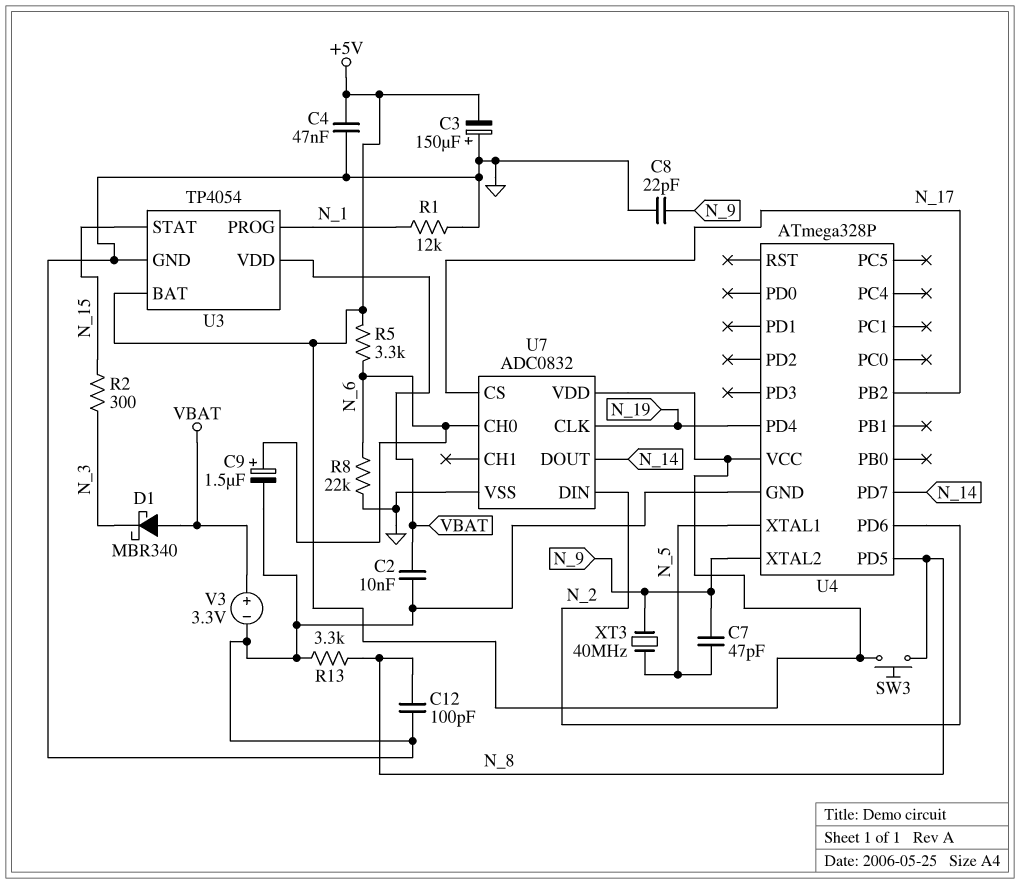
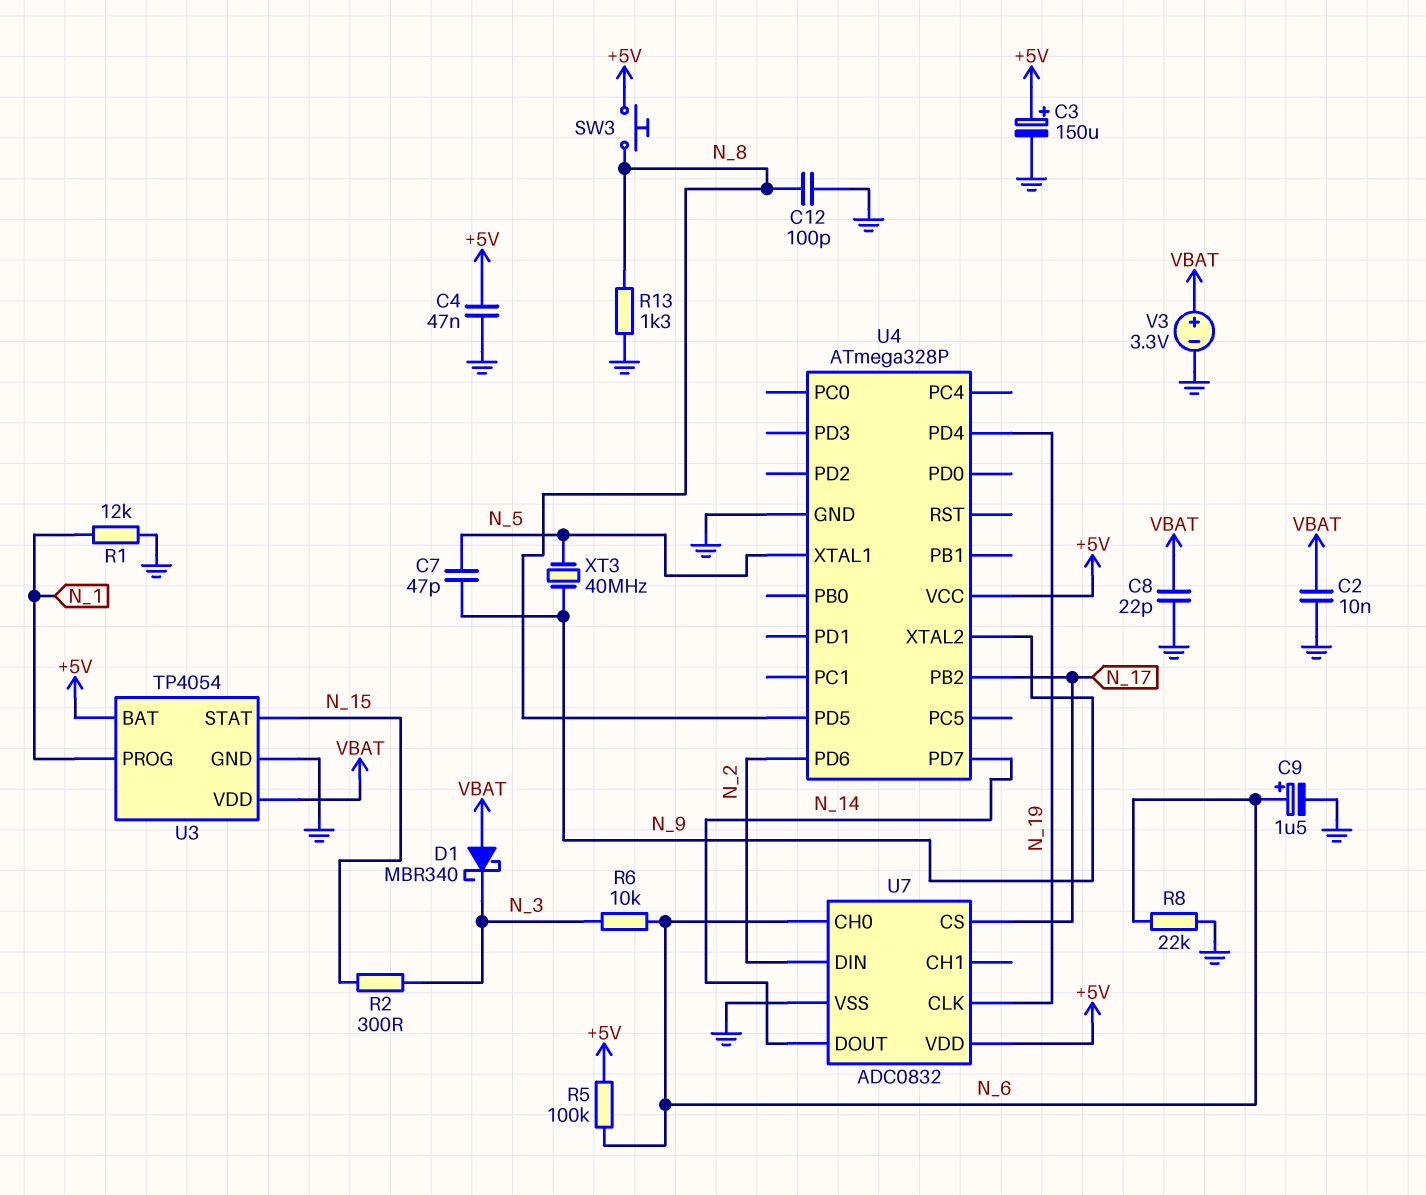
C3: 150uF (plus GND, minus +5V) -> 150uF (plus +5V, minus GND)
C8: 22pF (GND, N_9) -> 22pF (GND, VBAT)
R5: 3.3k (+5V, N_6) -> 100k (+5V, N_6)
R6: none -> 10k (N_3, N_6)
R13: 3.3k (GND, N_8) -> 1.3k (GND, N_8)

